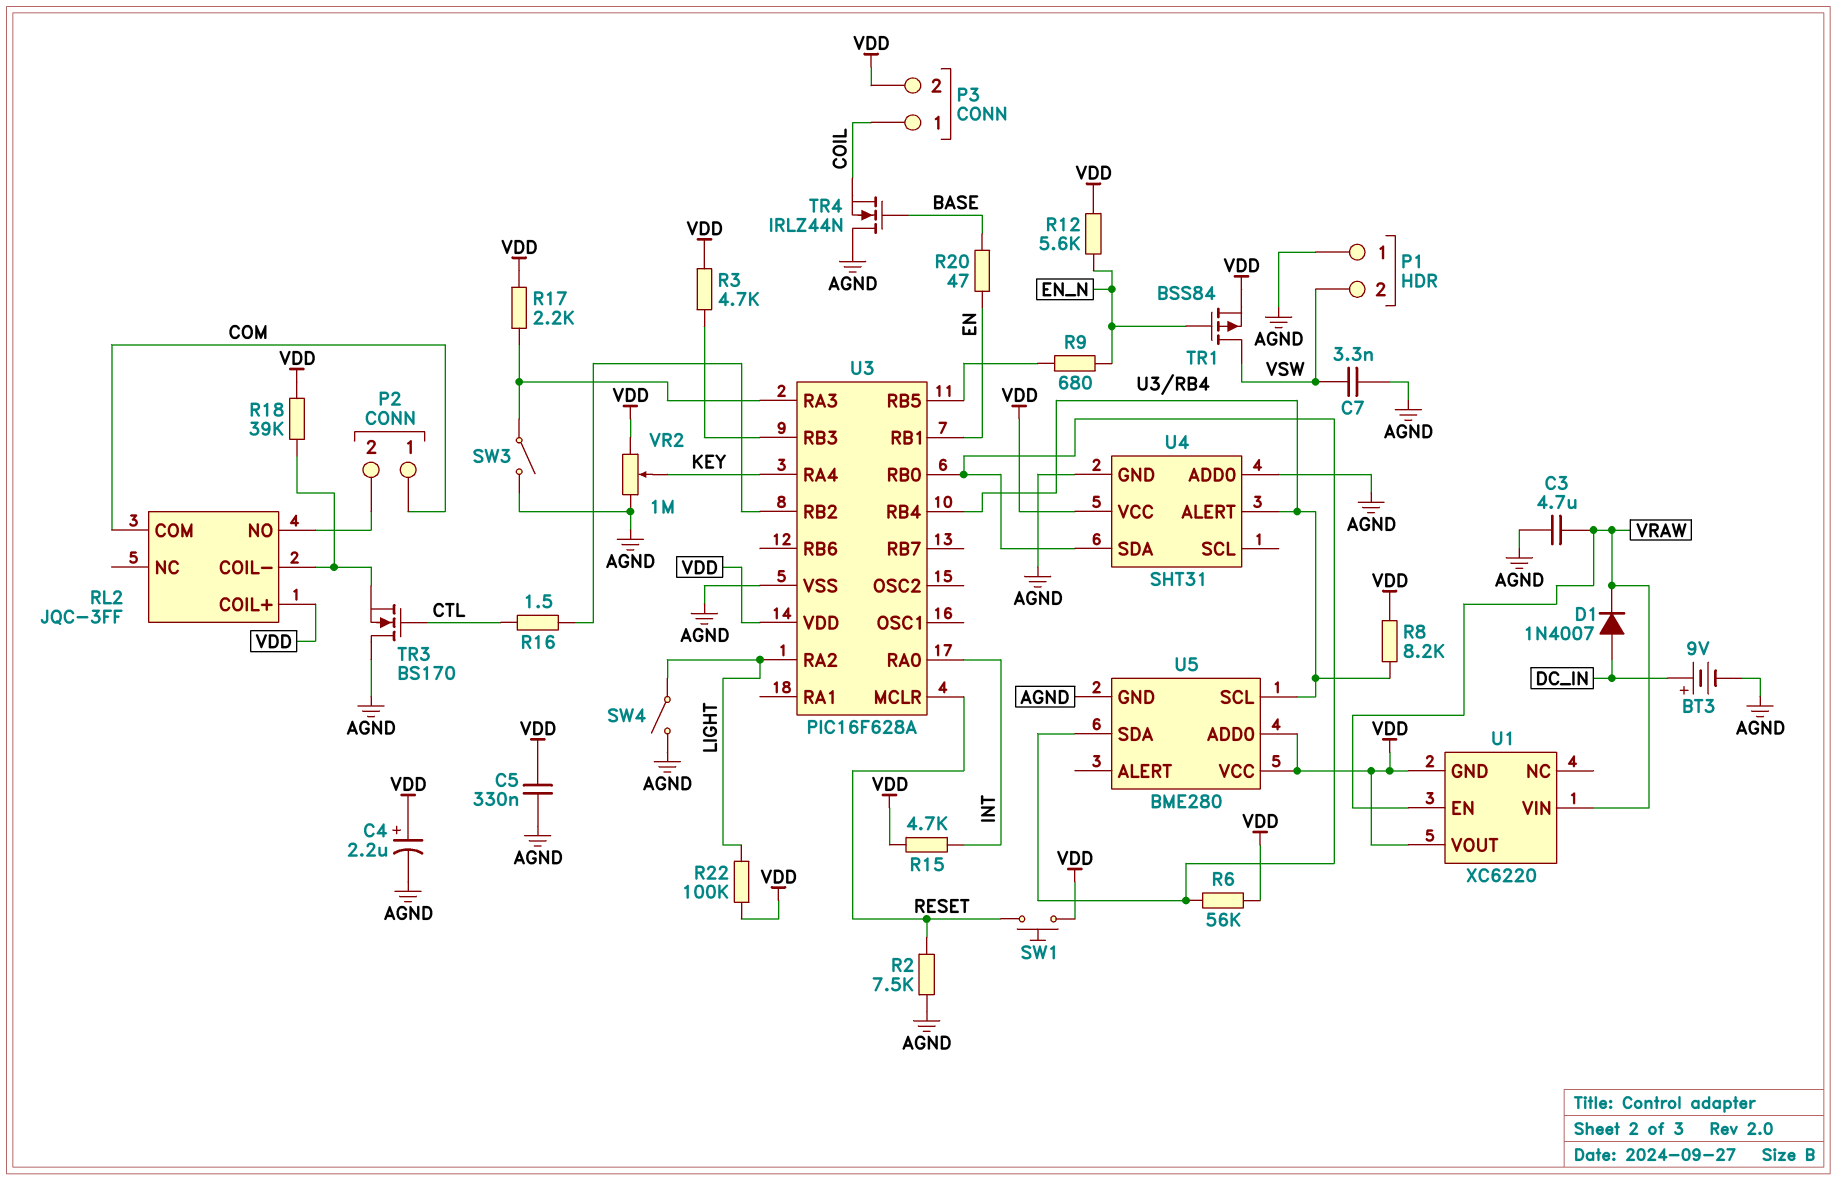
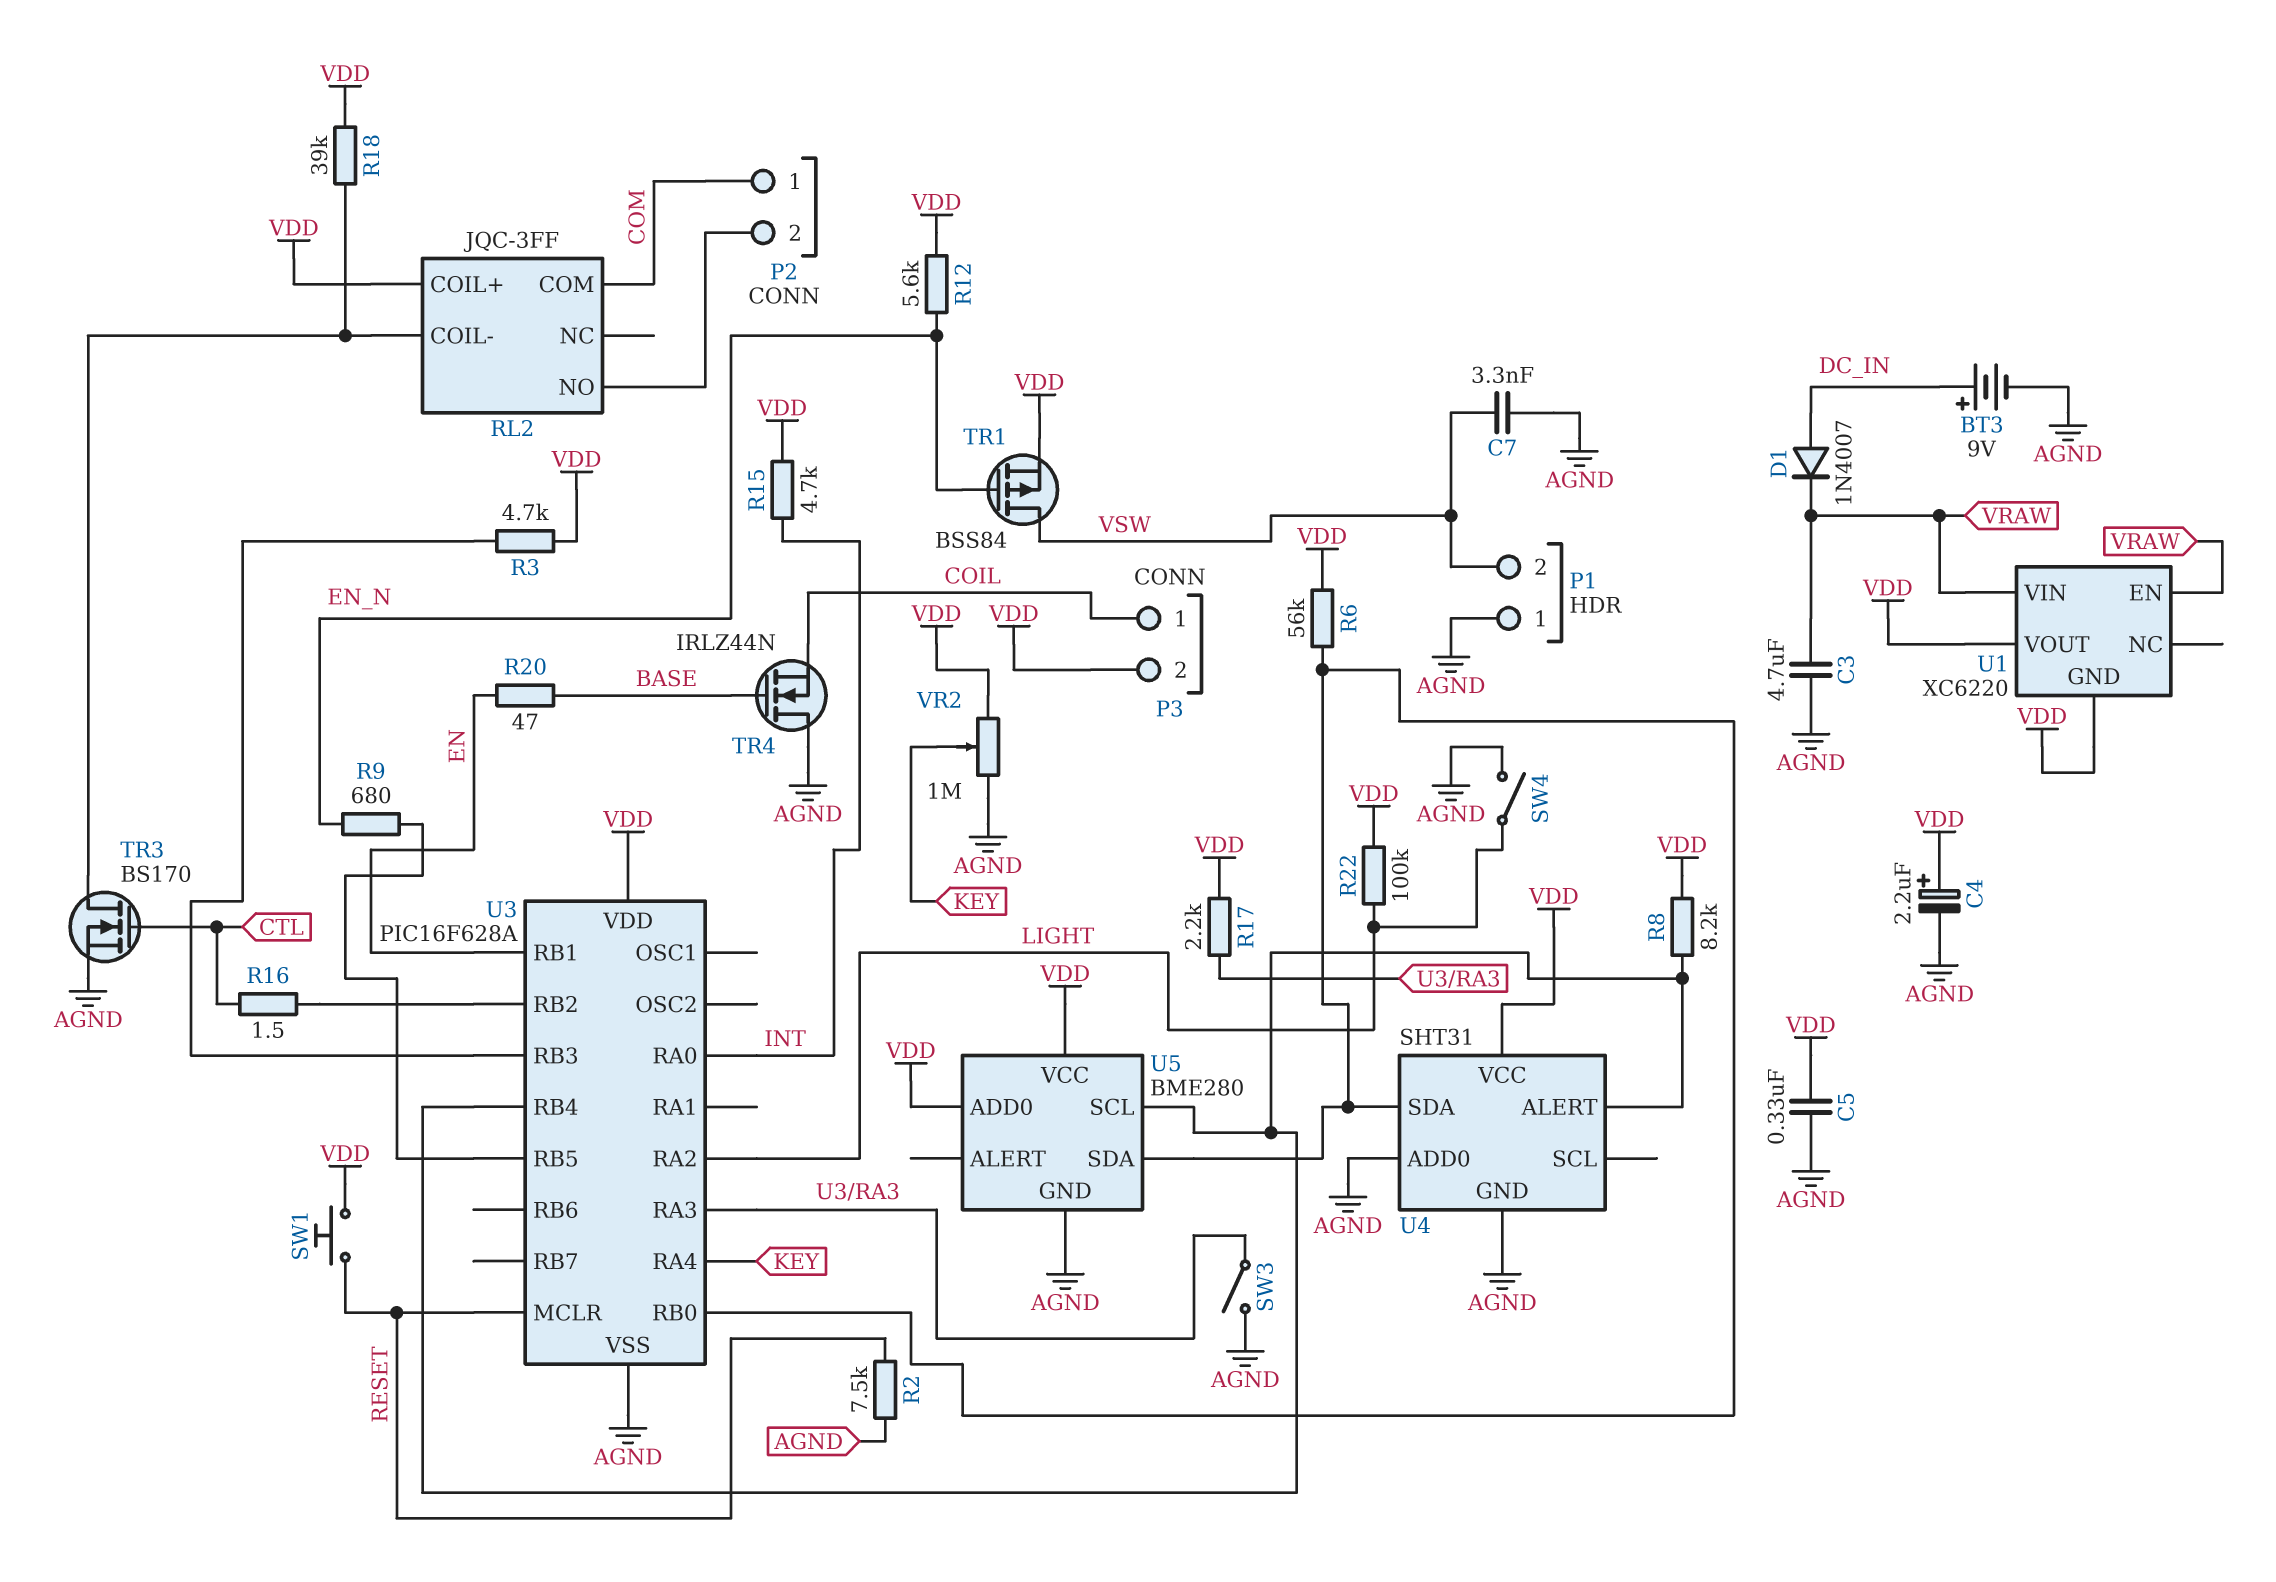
TR3: NMOS BS170 (G CTL, D AGND, S RL2/COIL-) -> NMOS BS170 (G CTL, D RL2/COIL-, S AGND)

